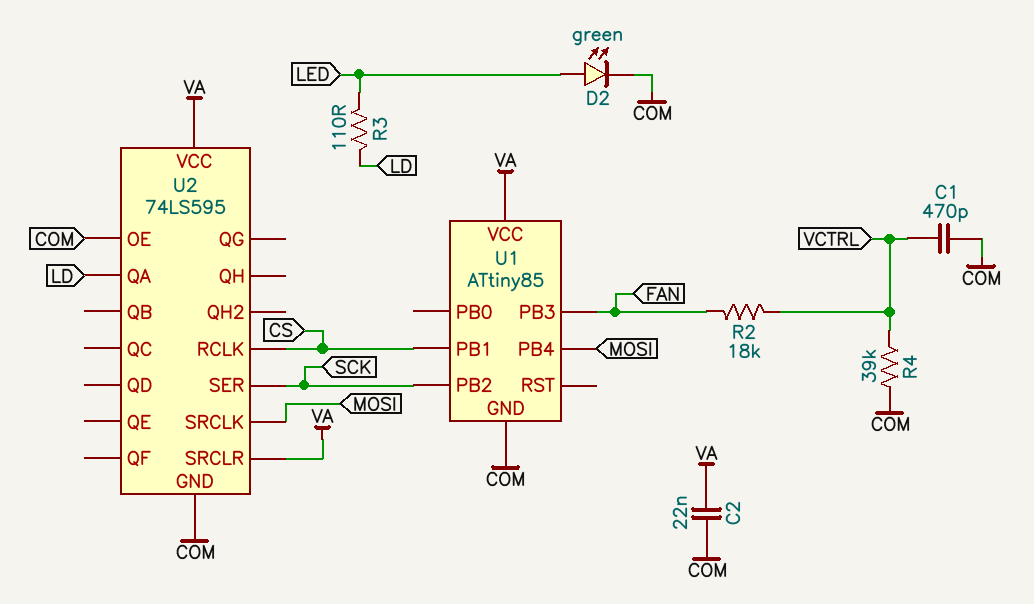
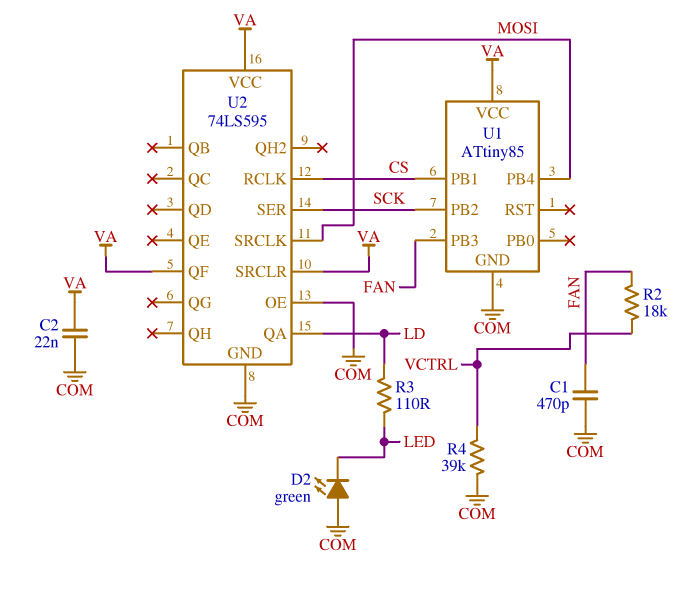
C1: 470pF (COM, VCTRL) -> 470pF (COM, FAN)
D2: LED green (A LED, K COM) -> LED green (A COM, K LED)
U2 pin QF: none -> VA

